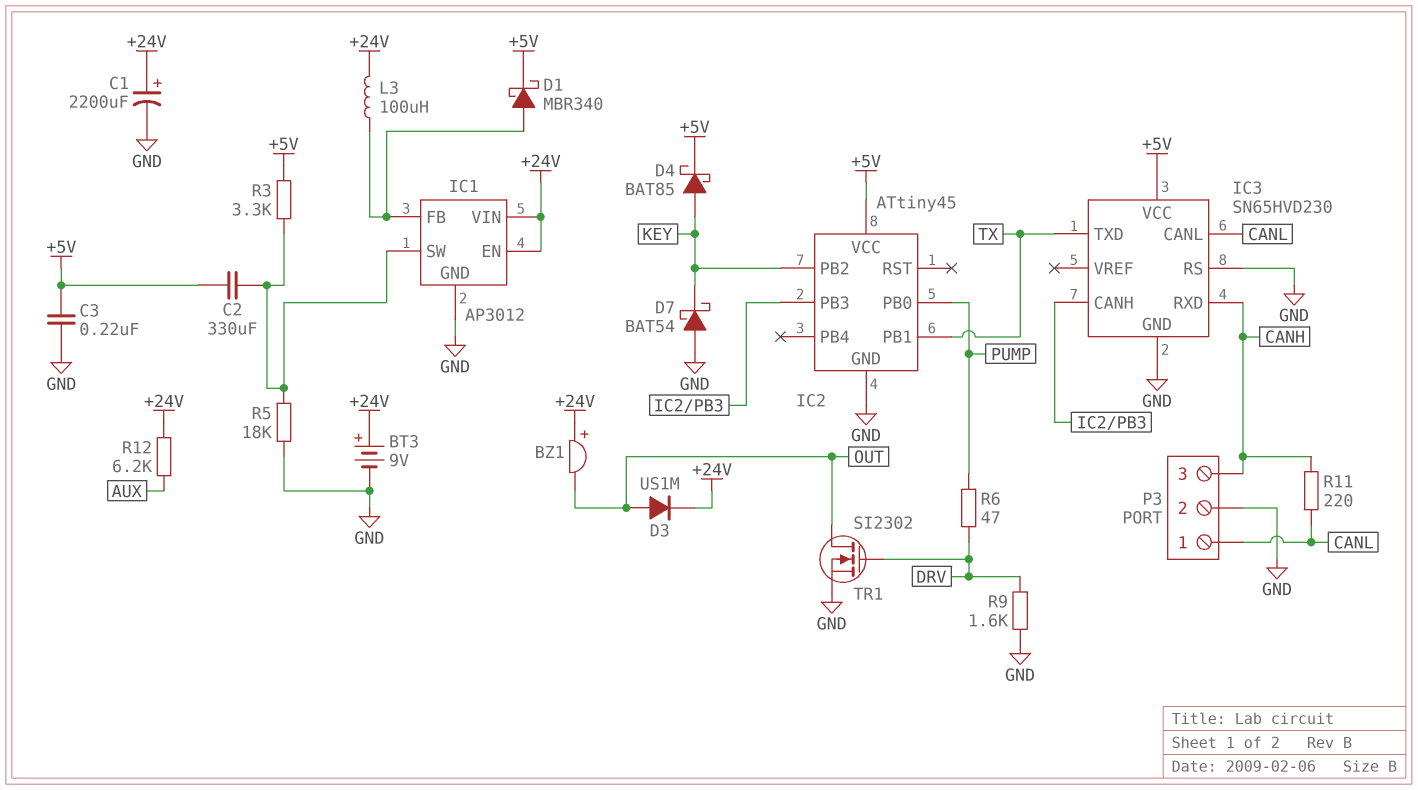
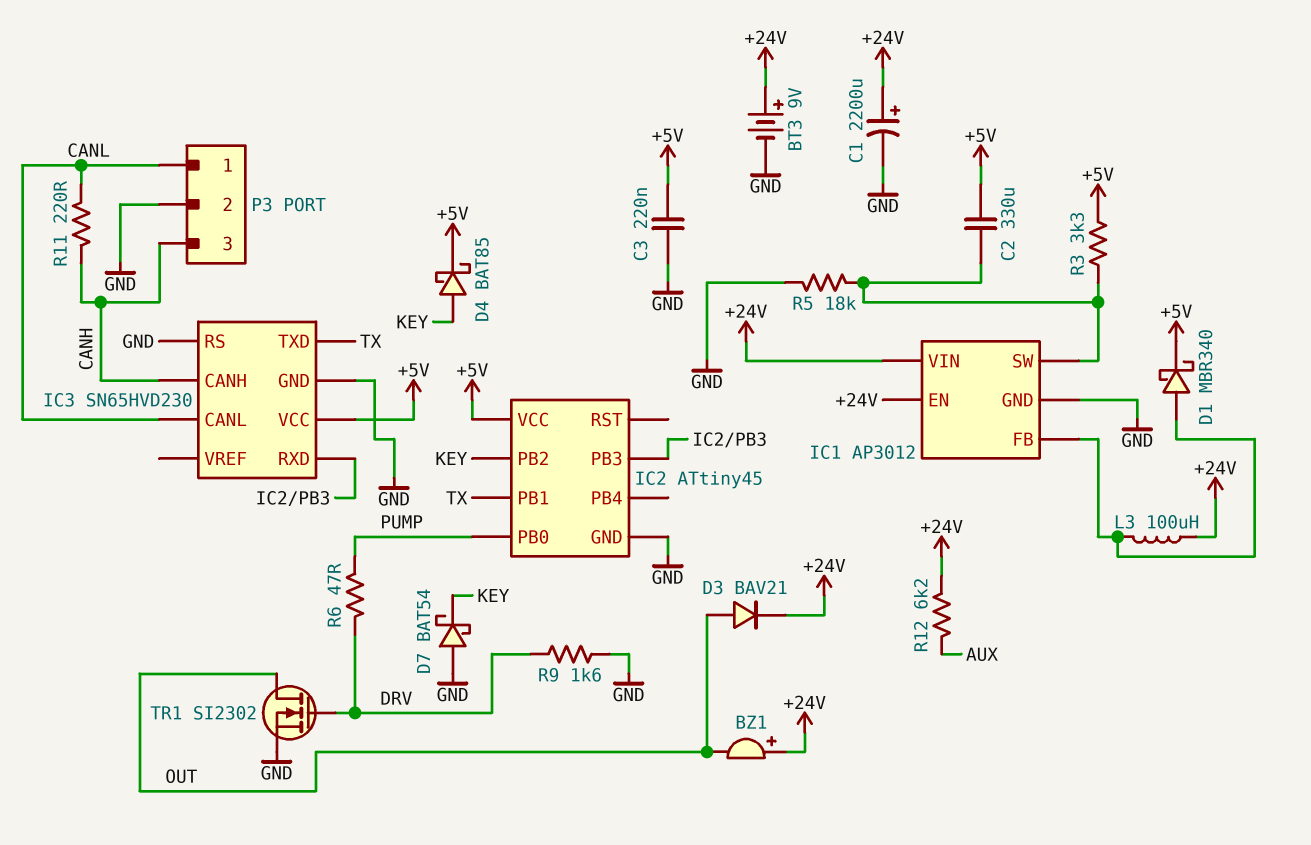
D3: diode US1M (A OUT, K +24V) -> diode BAV21 (A OUT, K +24V)
IC3 pin CANH: IC2/PB3 -> CANH
IC3 pin RXD: CANH -> IC2/PB3

